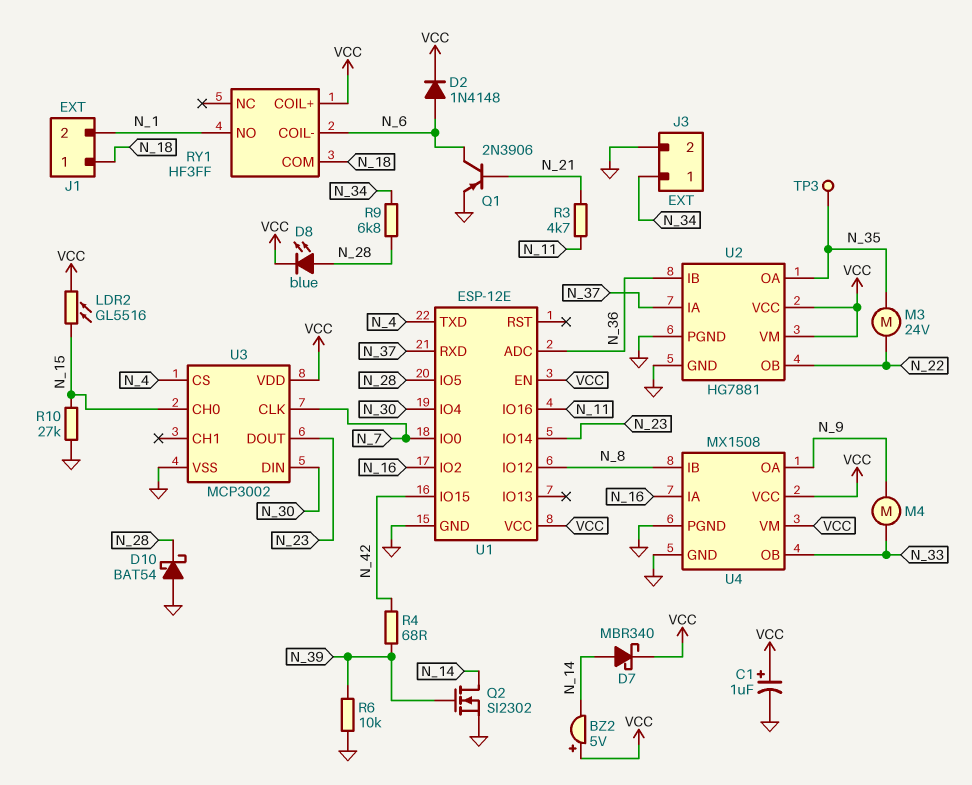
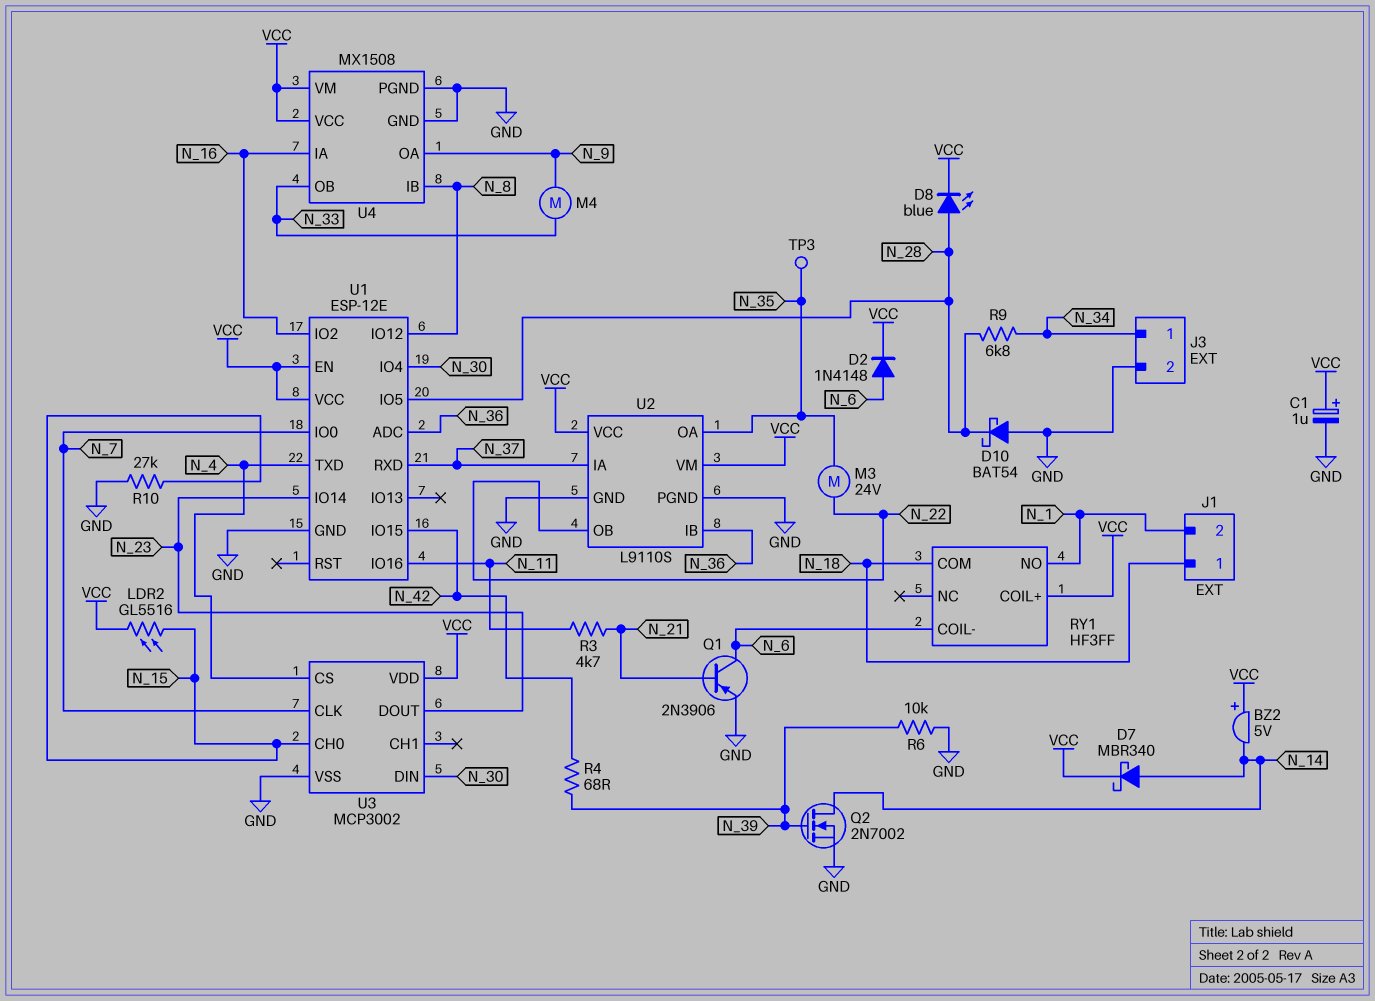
Q2: NMOS SI2302 (G N_39, D N_14, S GND) -> NMOS 2N7002 (G N_39, D N_14, S GND)
U2: HG7881 -> L9110S

